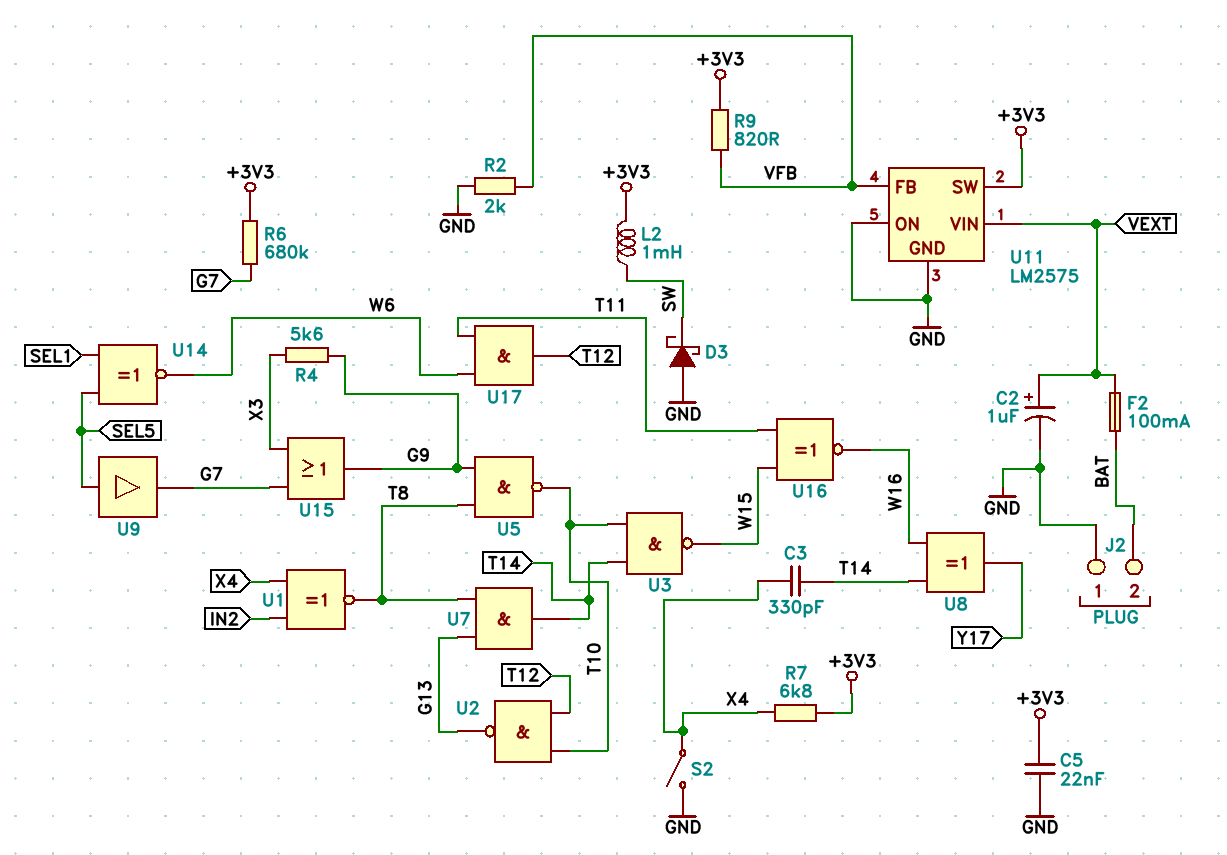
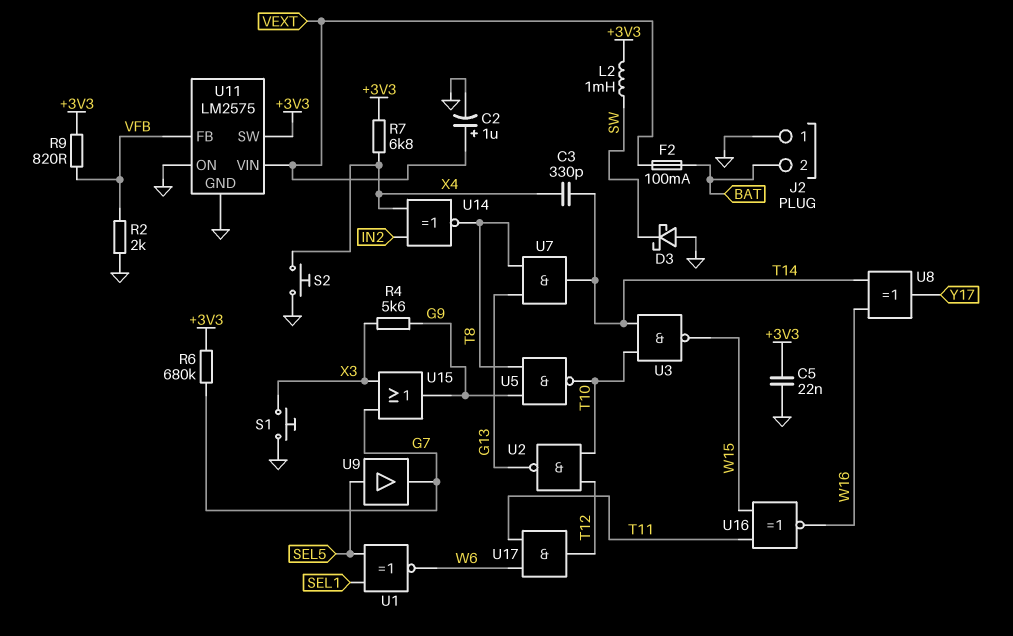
S1: none -> button (GND, X3)
S2: switch (GND, X4) -> button (GND, X4)
U1: XNOR (in IN2, in X4, out T8) -> XNOR (in SEL1, in SEL5, out W6)
U14: XNOR (in SEL1, in SEL5, out W6) -> XNOR (in IN2, in X4, out T8)

